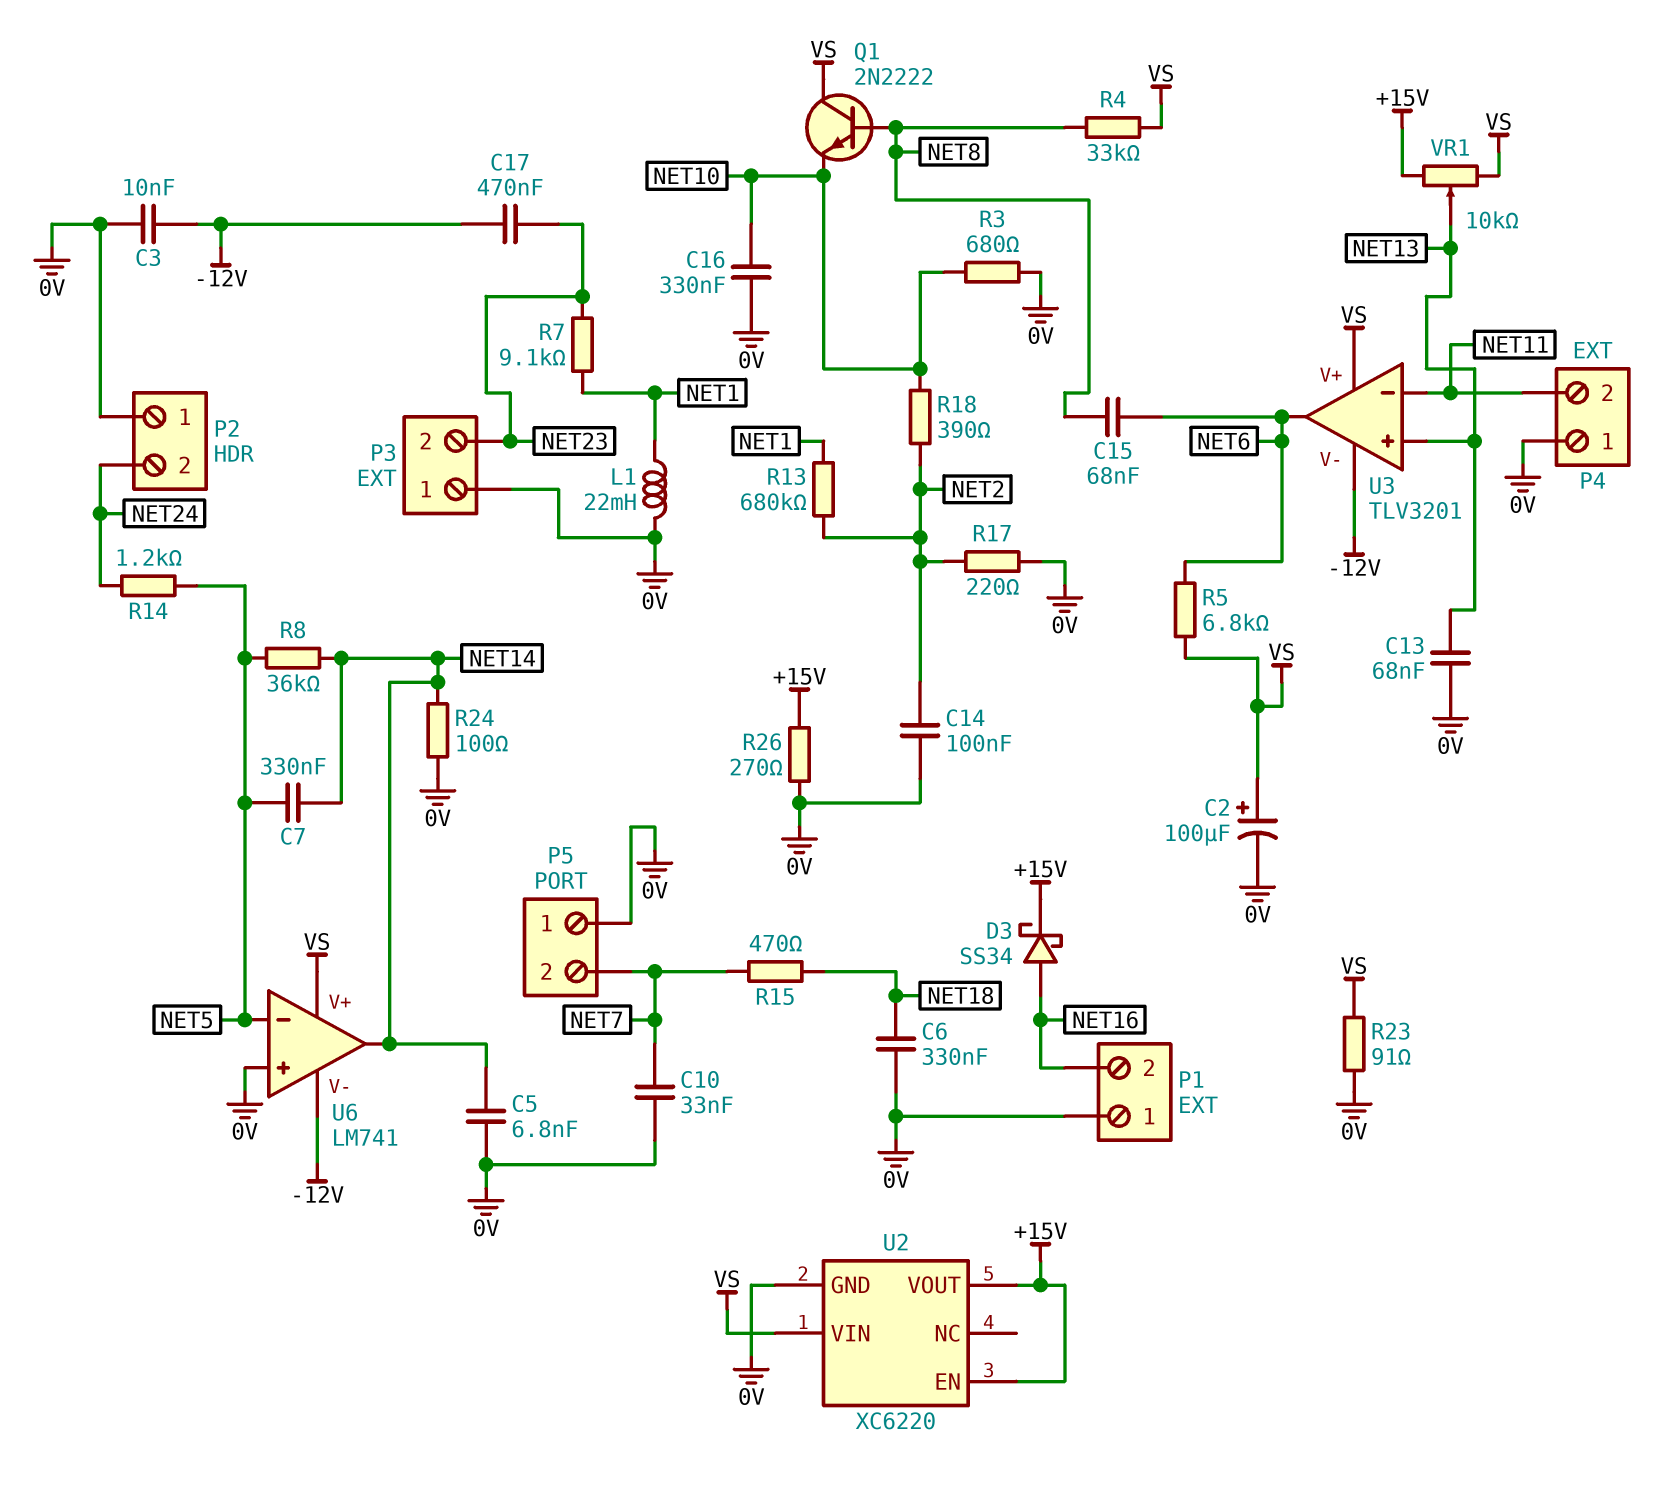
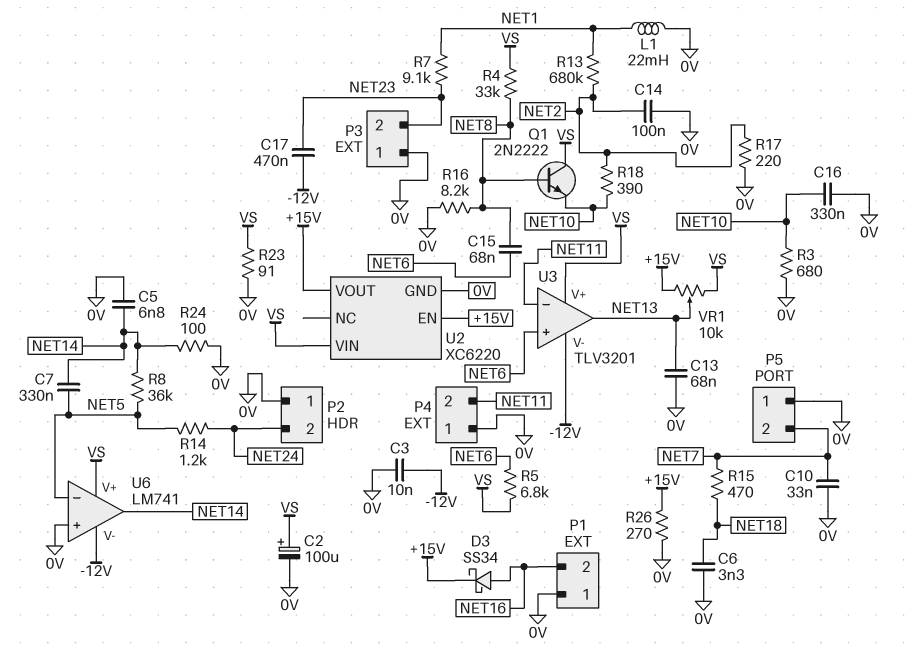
C6: 330nF (0V, NET18) -> 3.3nF (0V, NET18)
R16: none -> 8.2k (0V, NET8)
U3 pin in+: NET13 -> NET6
U3 pin out: NET6 -> NET13

